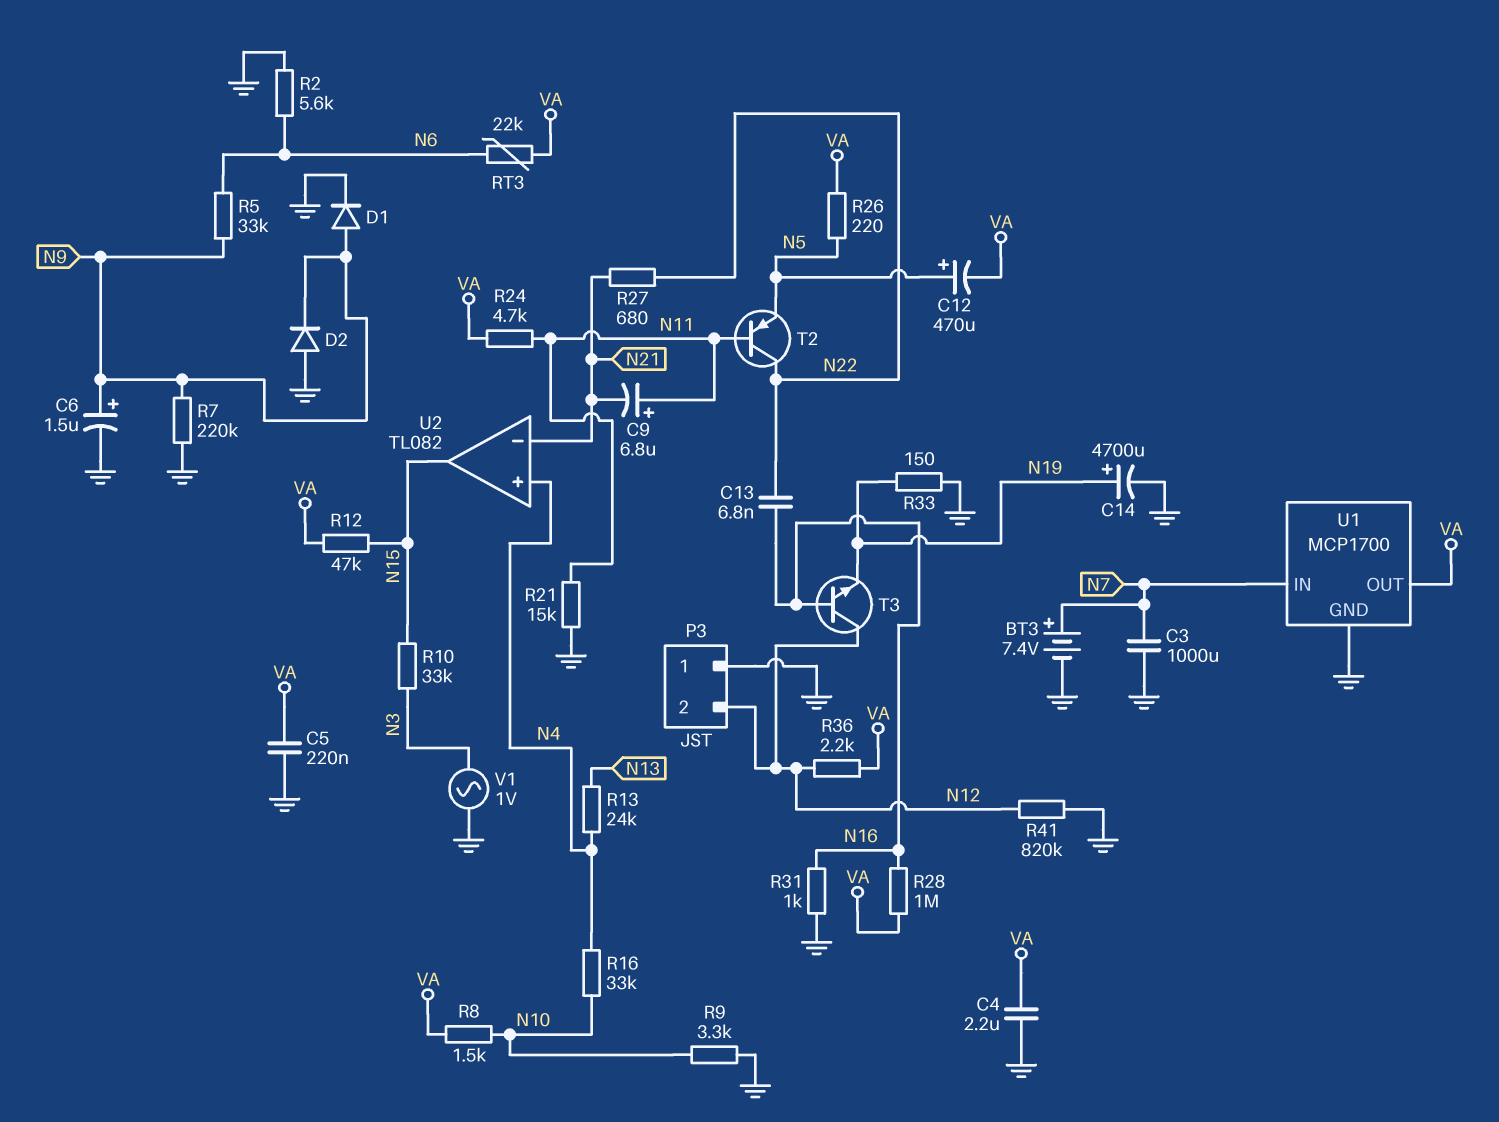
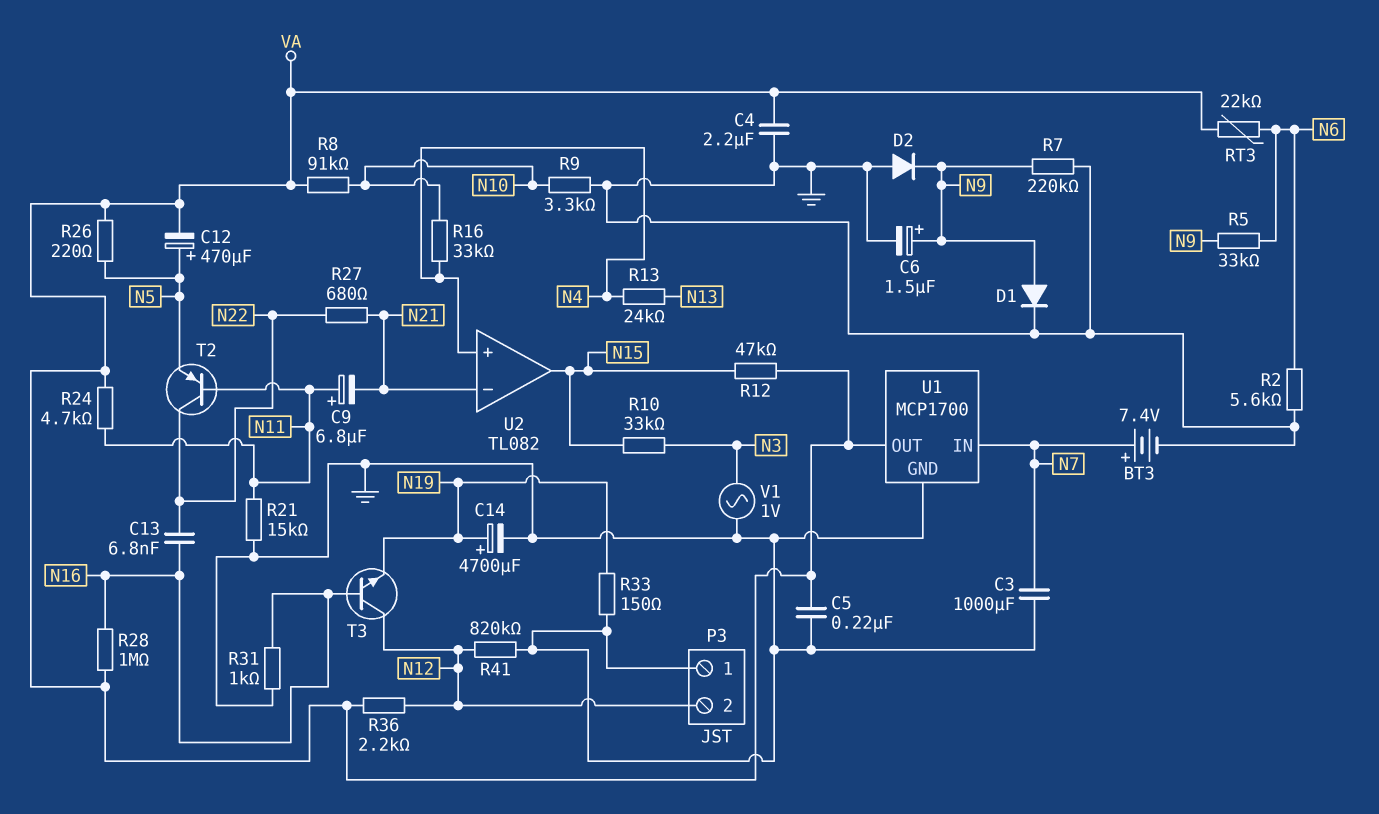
R8: 1.5k (N10, VA) -> 91k (N10, VA)

